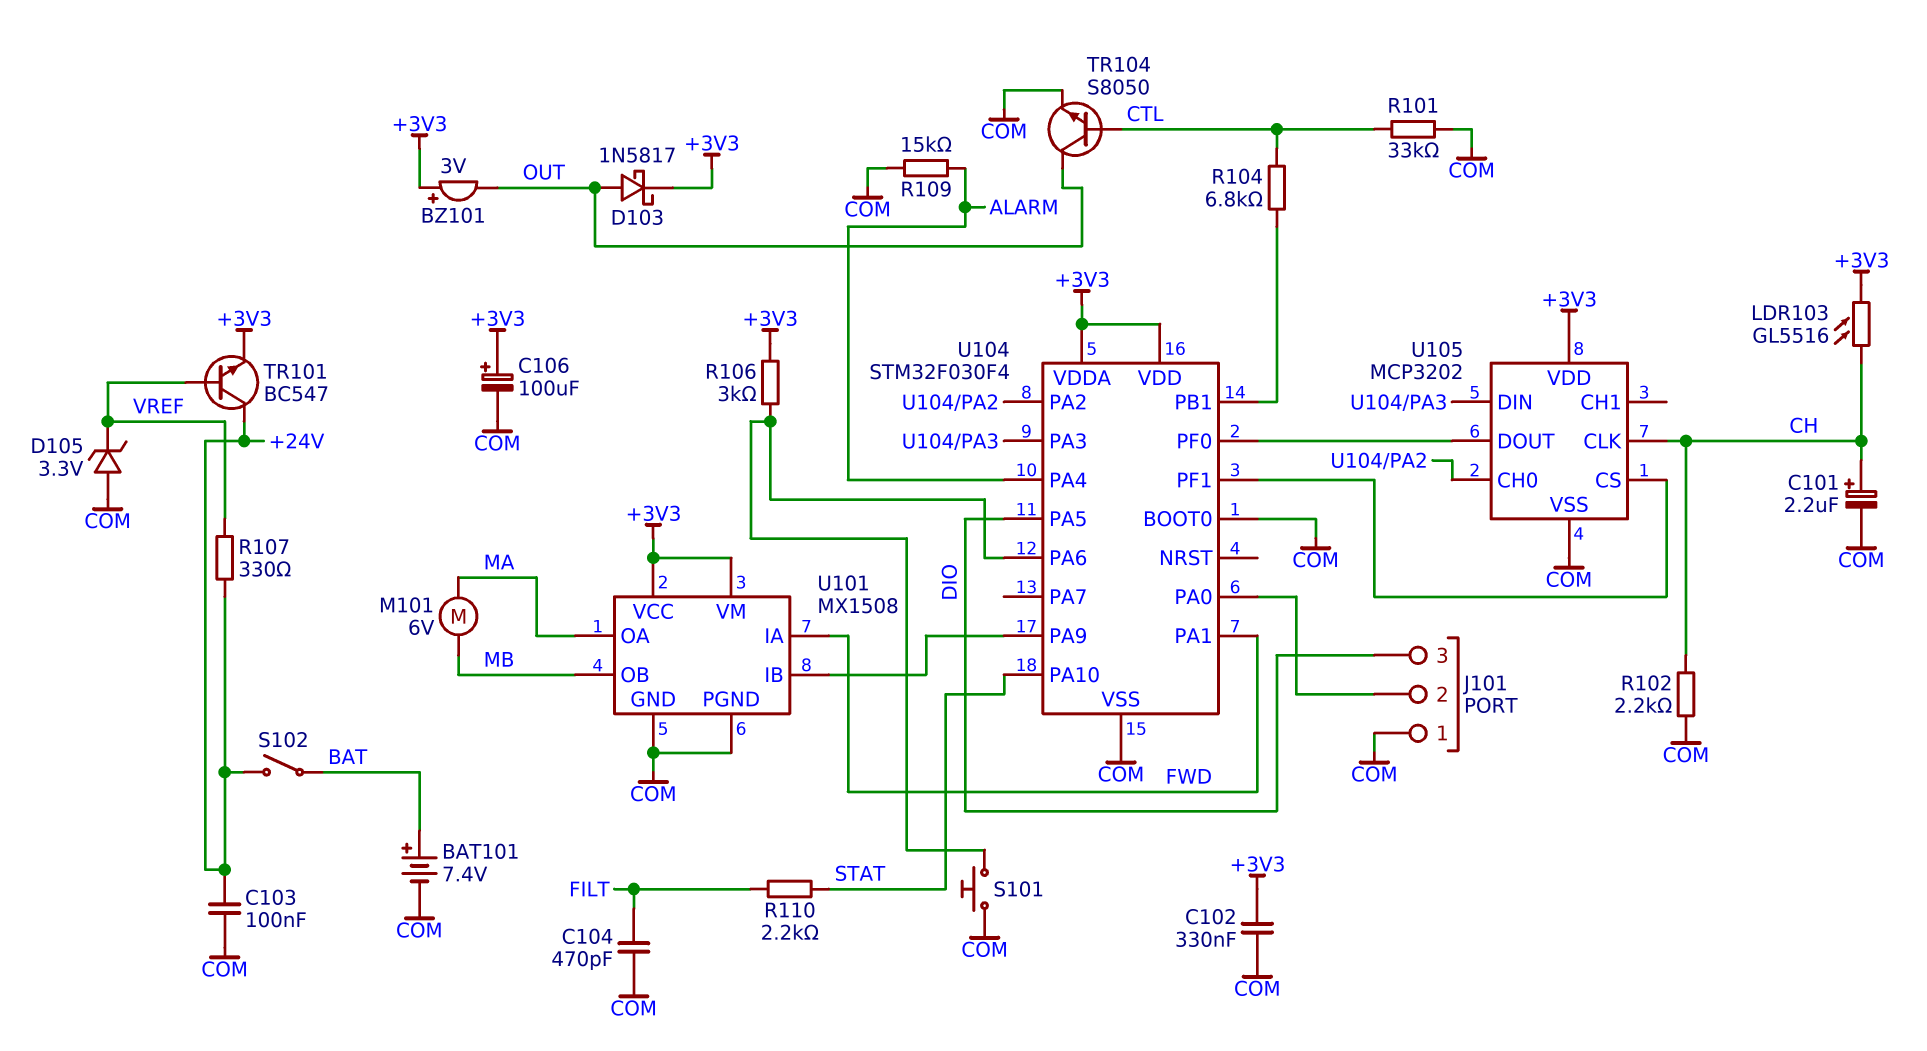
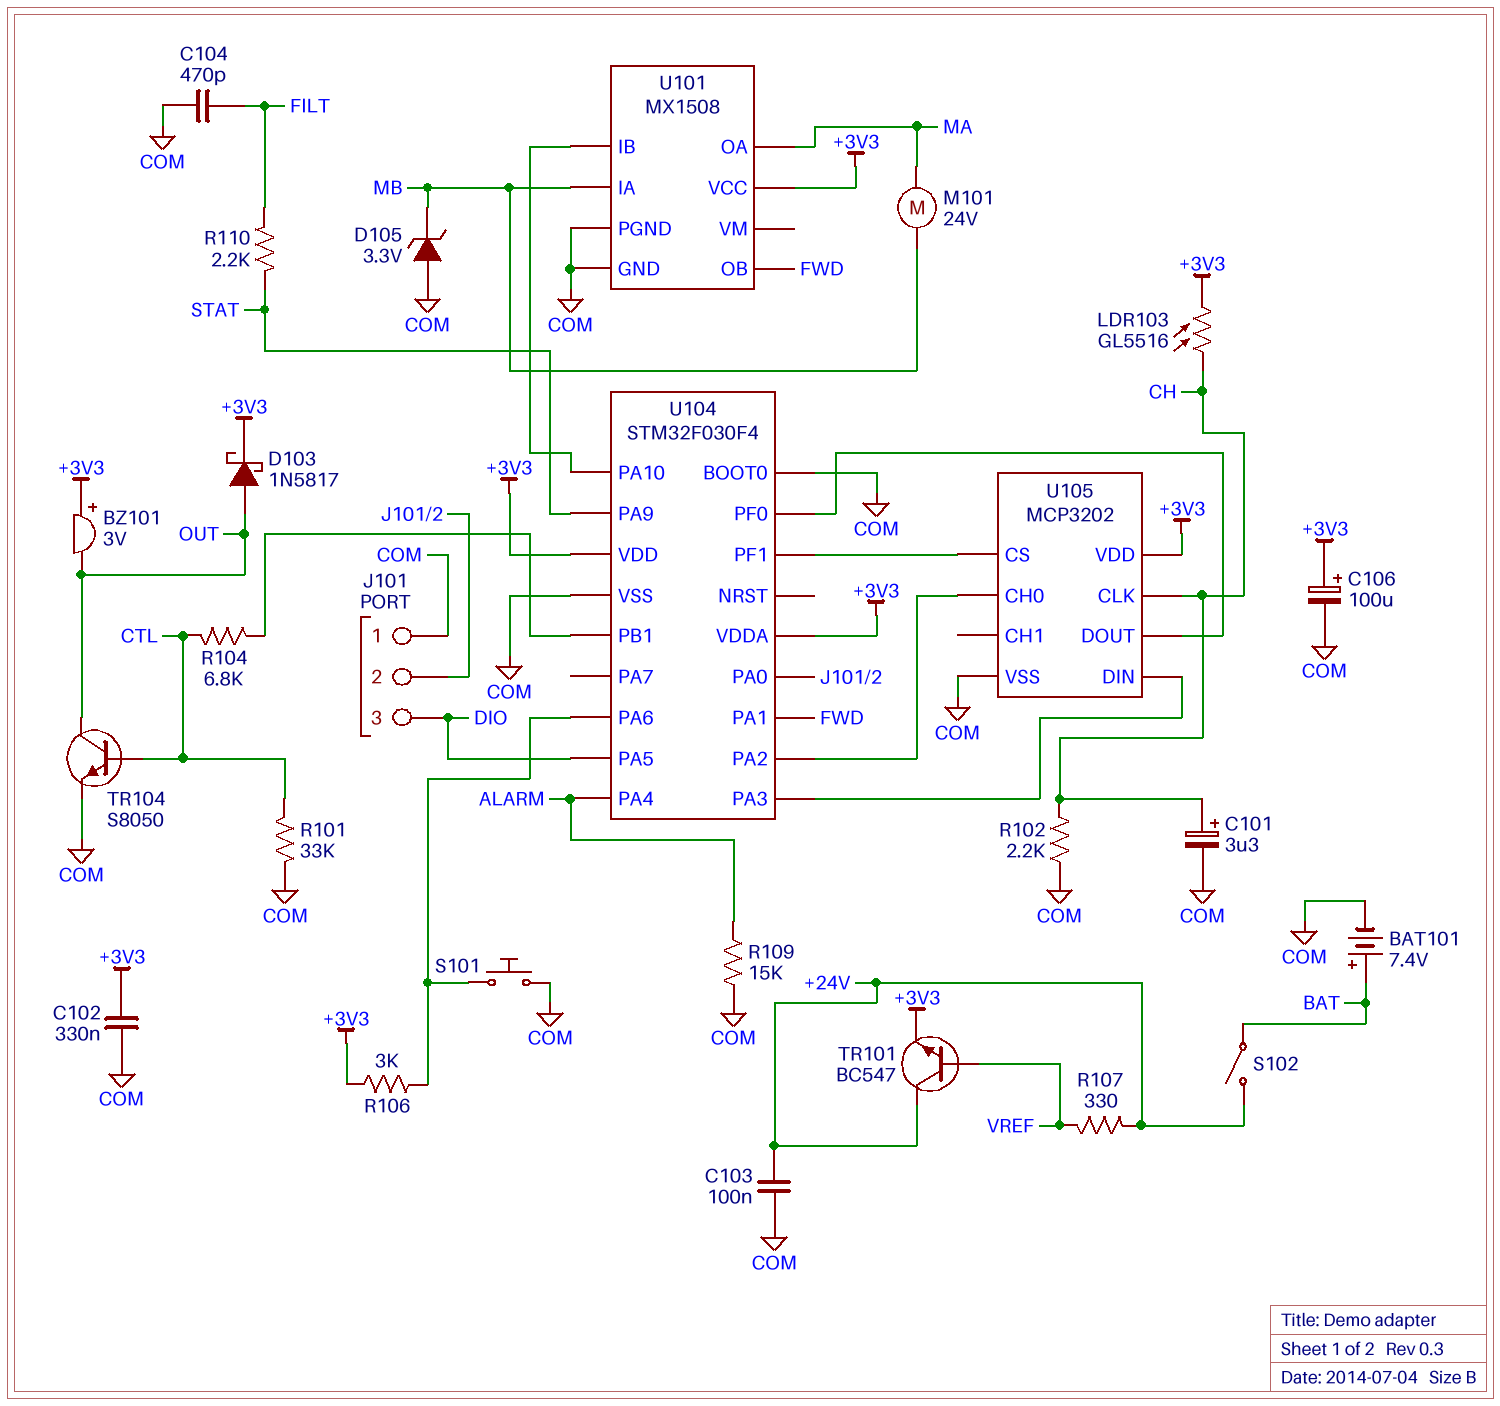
C101: 2.2uF (plus CH, minus COM) -> 3.3uF (plus CH, minus COM)
D105: zener 3.3V (A COM, K VREF) -> zener 3.3V (A COM, K MB)
M101: motor 6V (MA, MB) -> motor 24V (MA, MB)
U101 pin IA: FWD -> MB
U101 pin OB: MB -> FWD
U101 pin VM: +3V3 -> none
U104 pin PA9: U101/IB -> STAT
U104 pin PA10: STAT -> U101/IB

